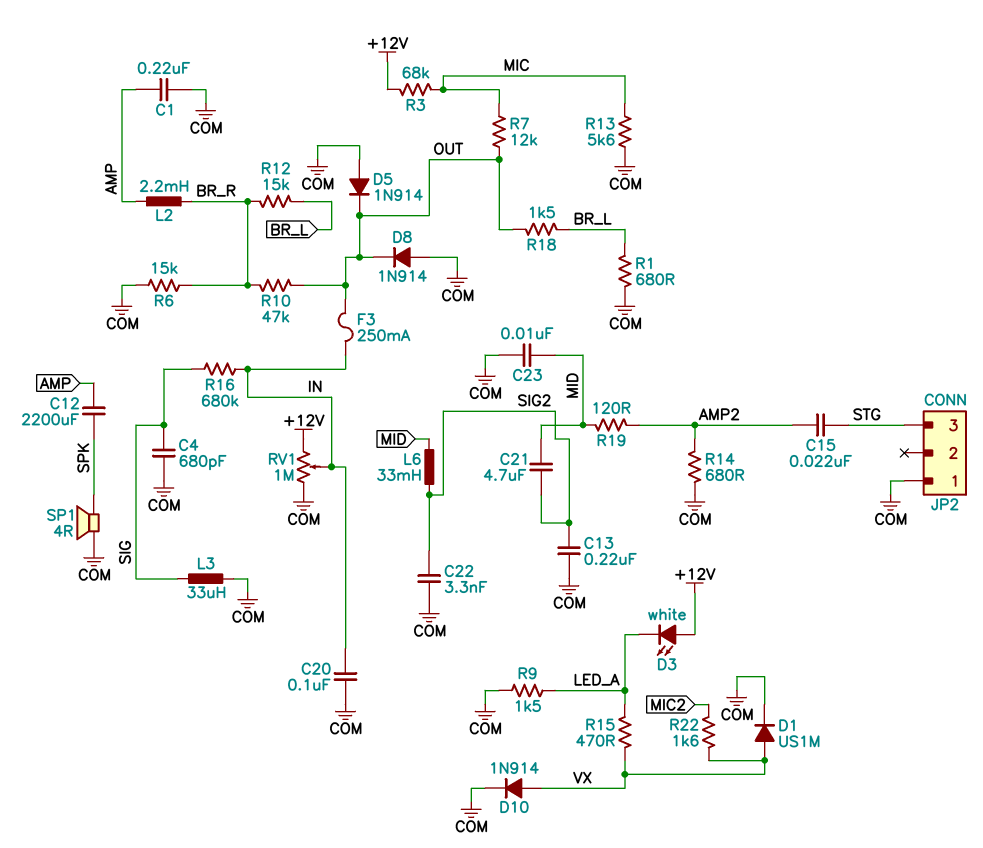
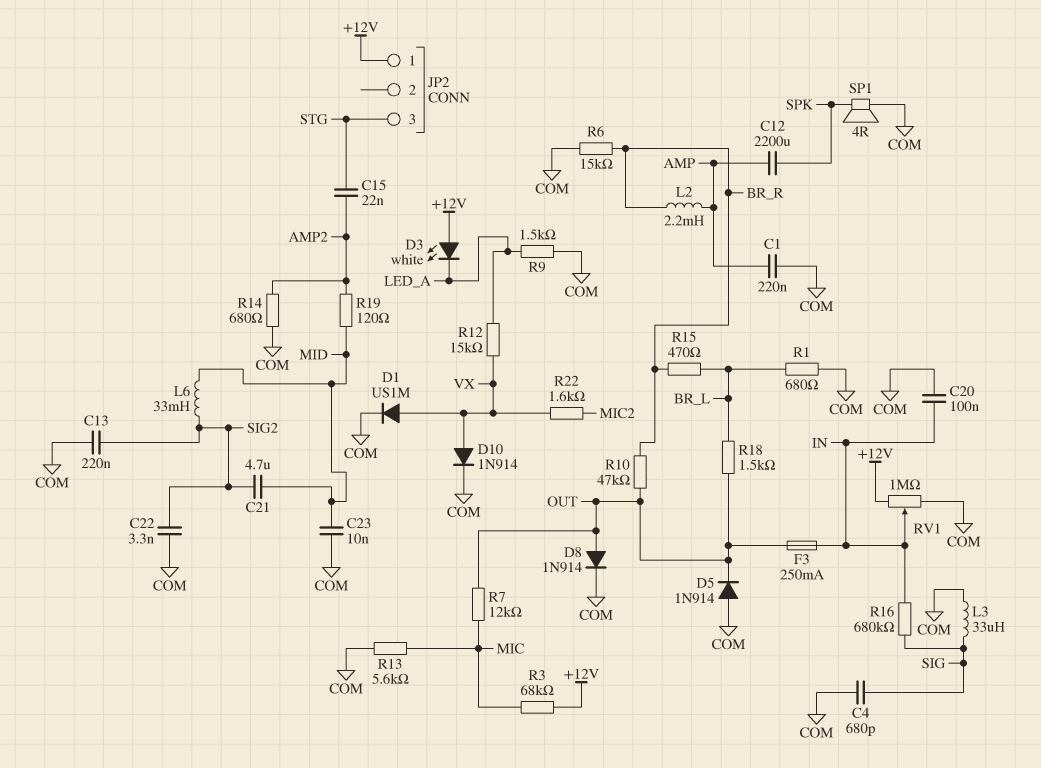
D8: diode 1N914 (A COM, K OUT) -> diode 1N914 (A OUT, K COM)
JP2 pin 1: COM -> +12V
R12: 15k (BR_L, BR_R) -> 15k (LED_A, VX)
R15: 470 (LED_A, VX) -> 470 (BR_L, BR_R)

